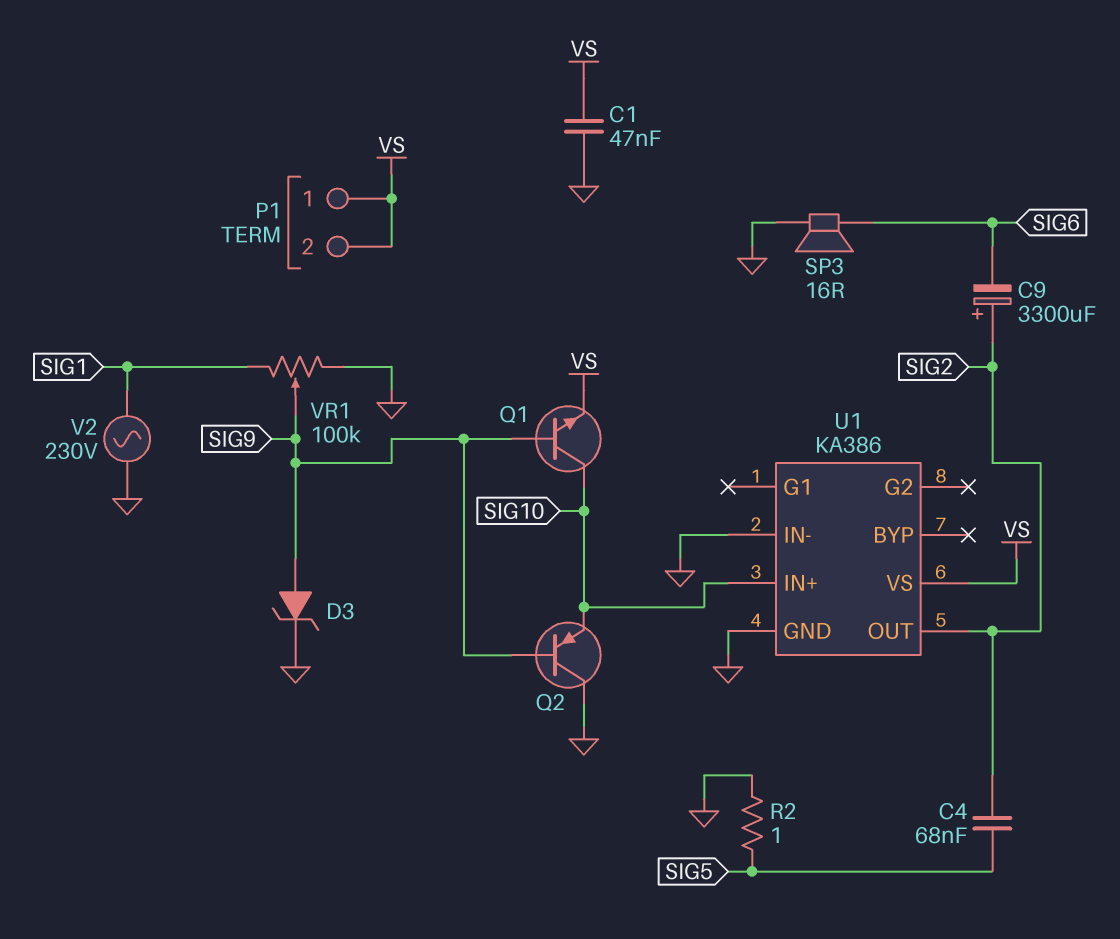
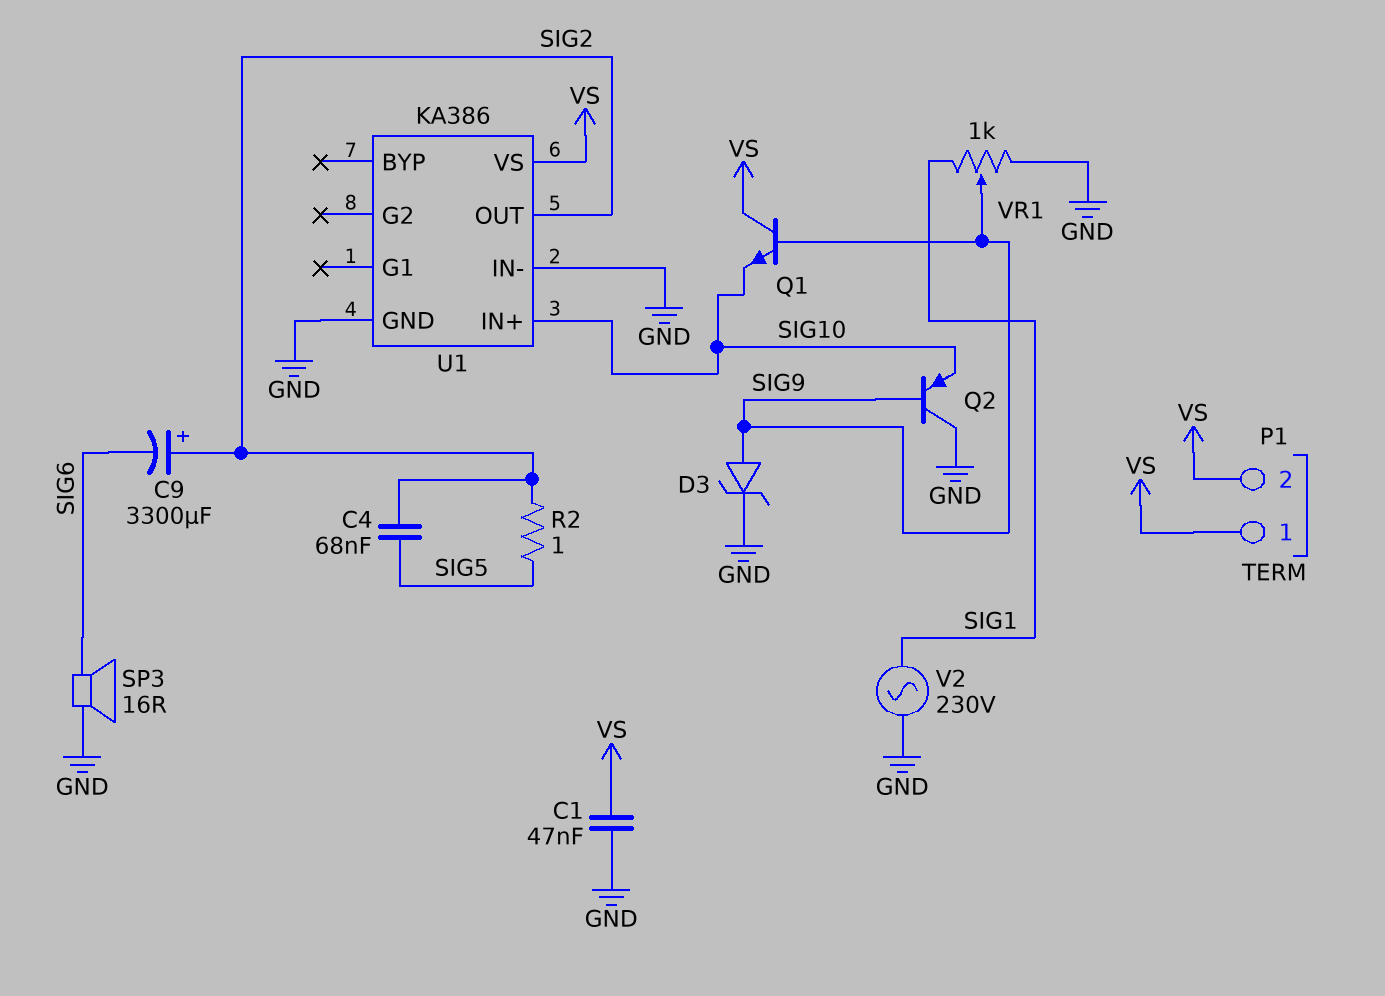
Q1: NPN (B SIG9, C SIG10, E VS) -> NPN (B SIG9, C VS, E SIG10)
R2: 1 (GND, SIG5) -> 1 (SIG2, SIG5)
VR1: 100k (GND, SIG1, wiper SIG9) -> 1k (GND, SIG1, wiper SIG9)

